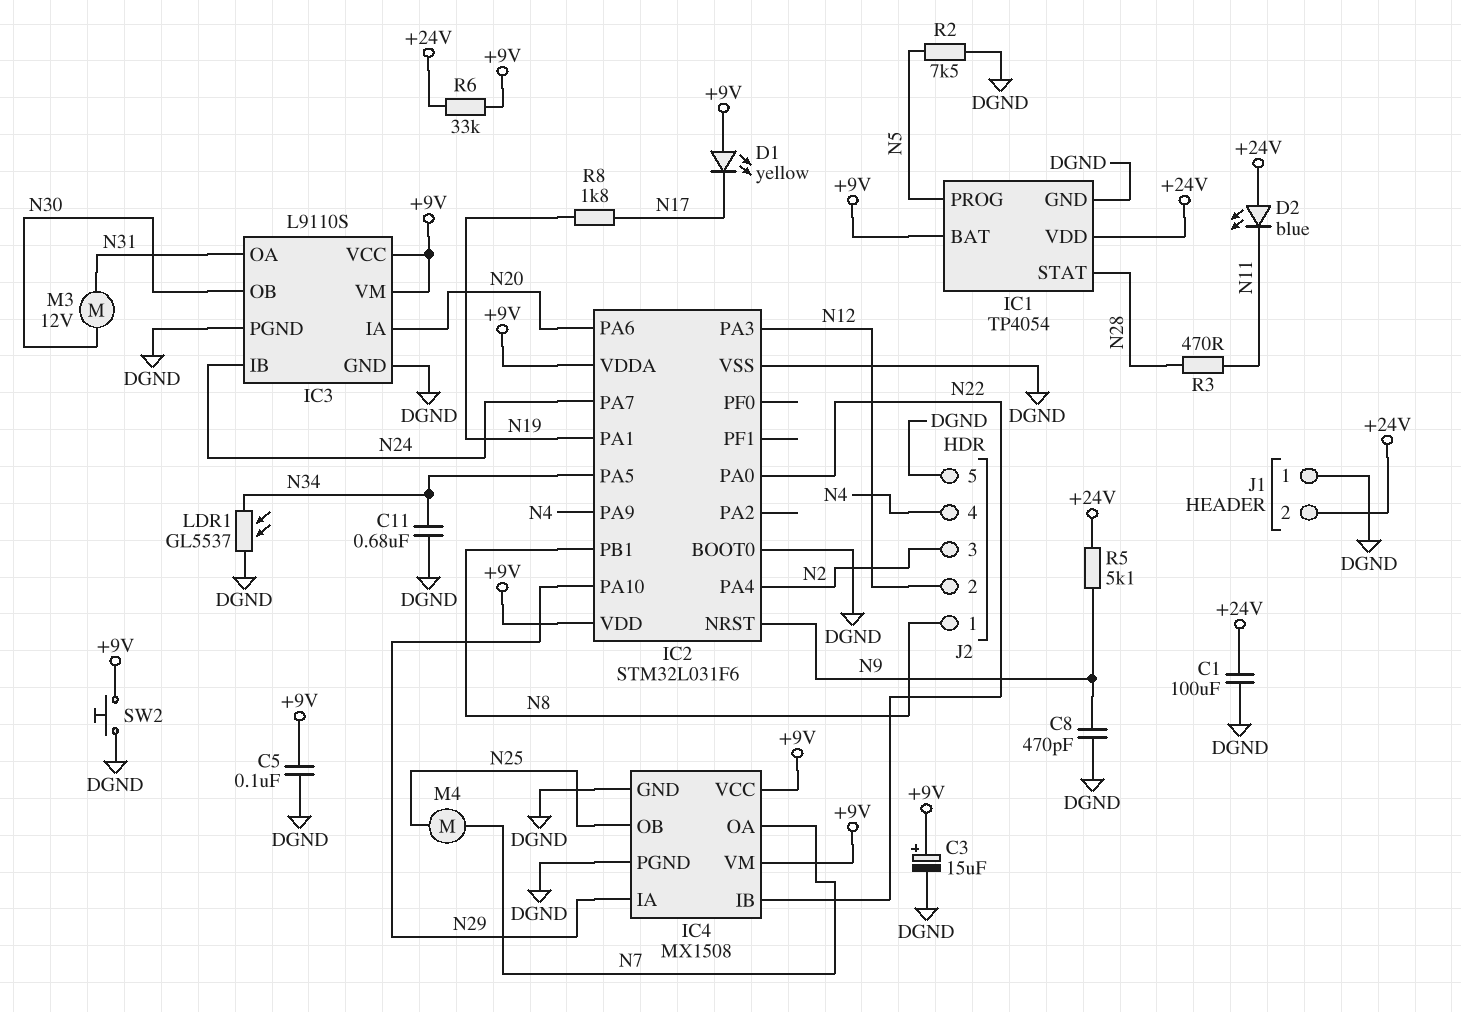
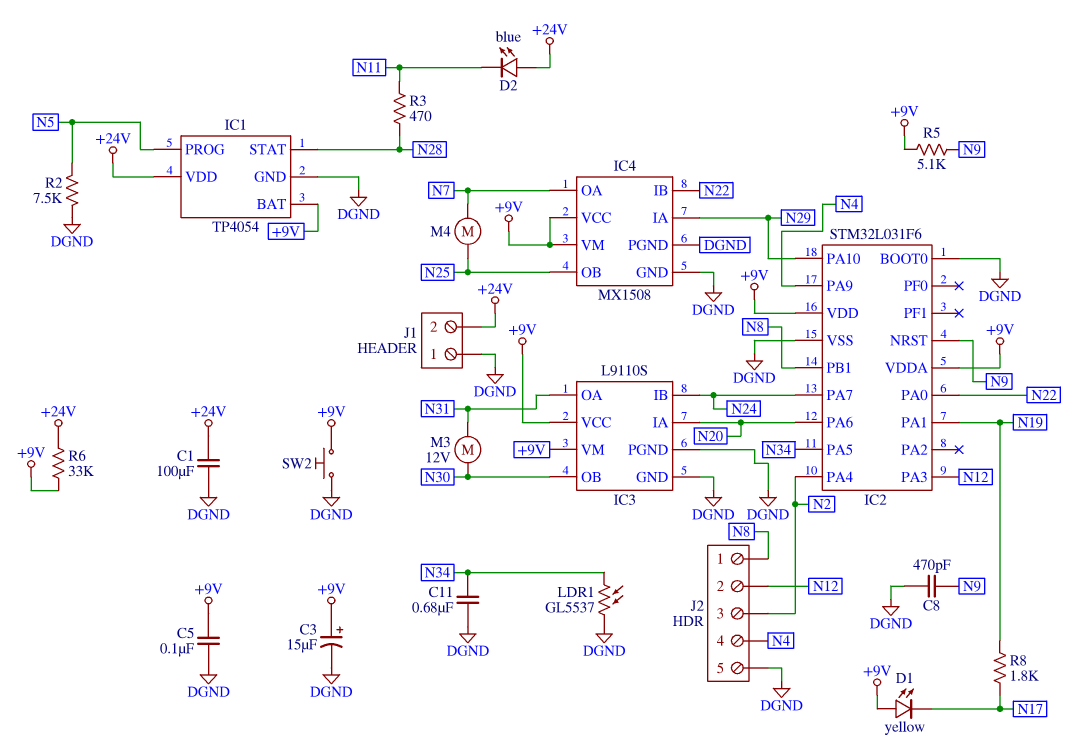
R5: 5.1k (+24V, N9) -> 5.1k (+9V, N9)

